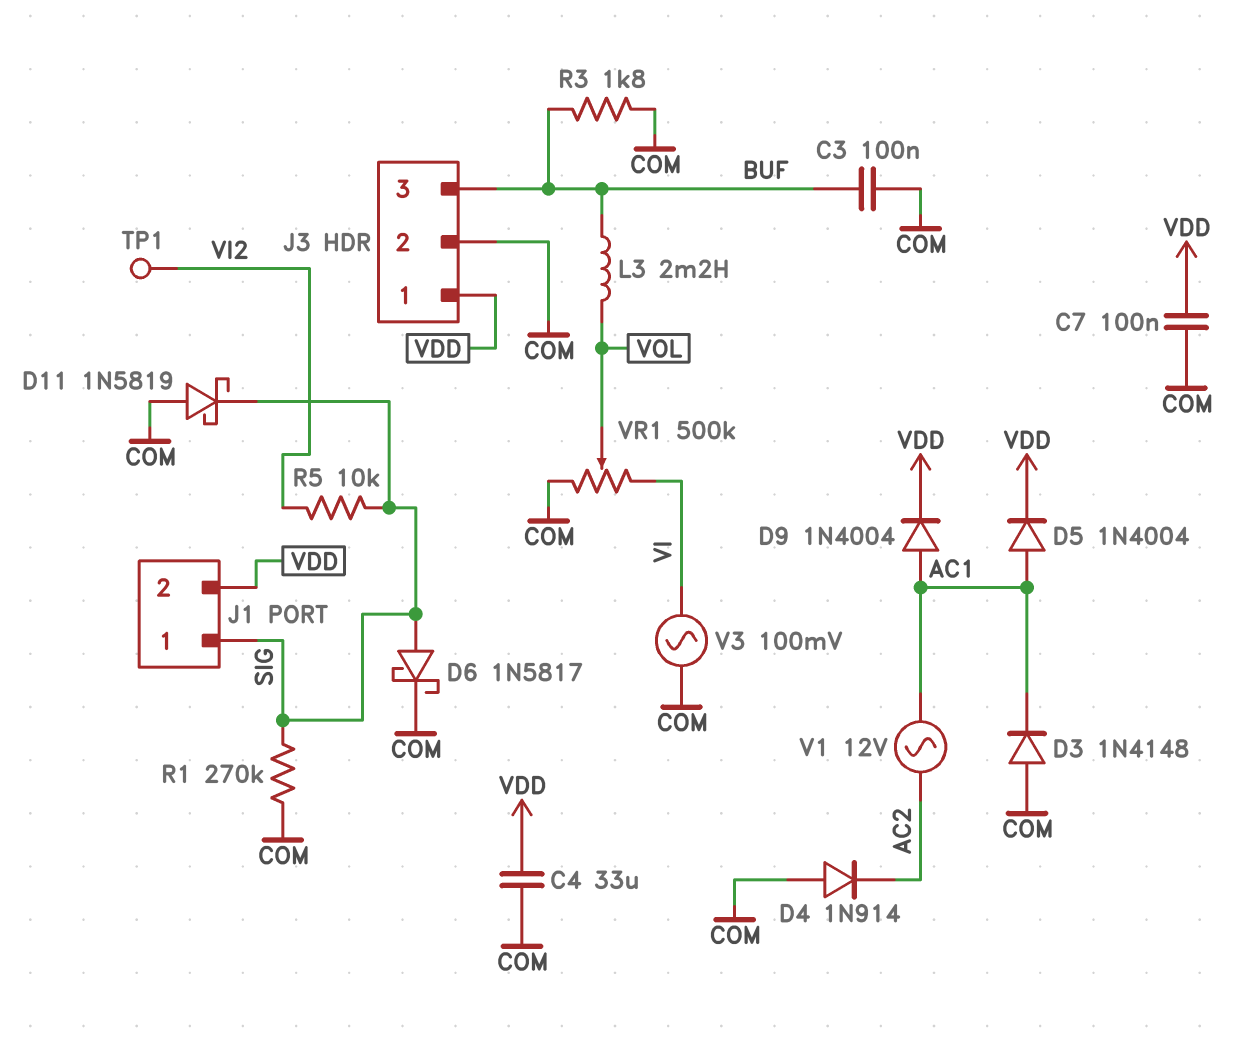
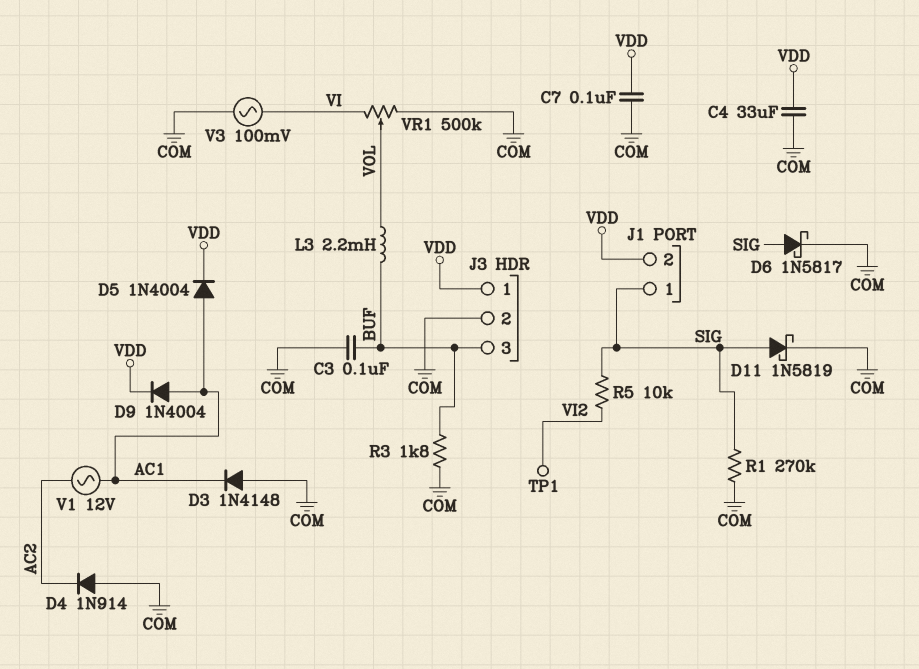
D11: schottky 1N5819 (A COM, K SIG) -> schottky 1N5819 (A SIG, K COM)

